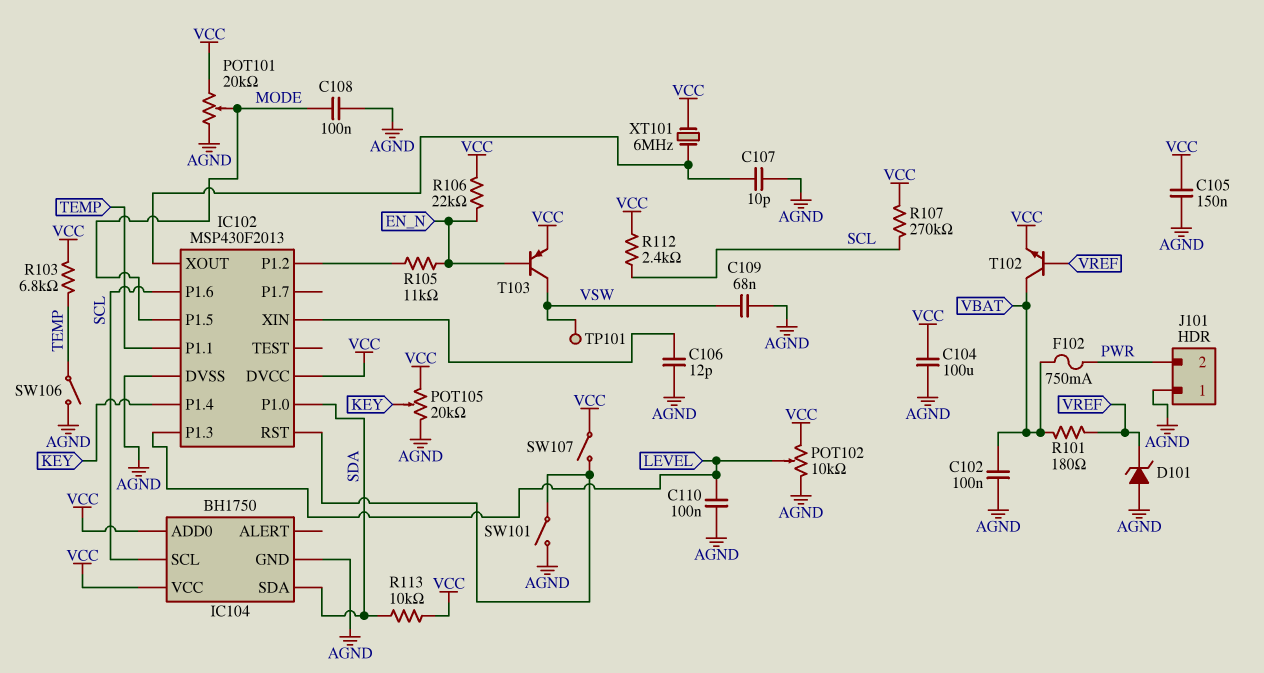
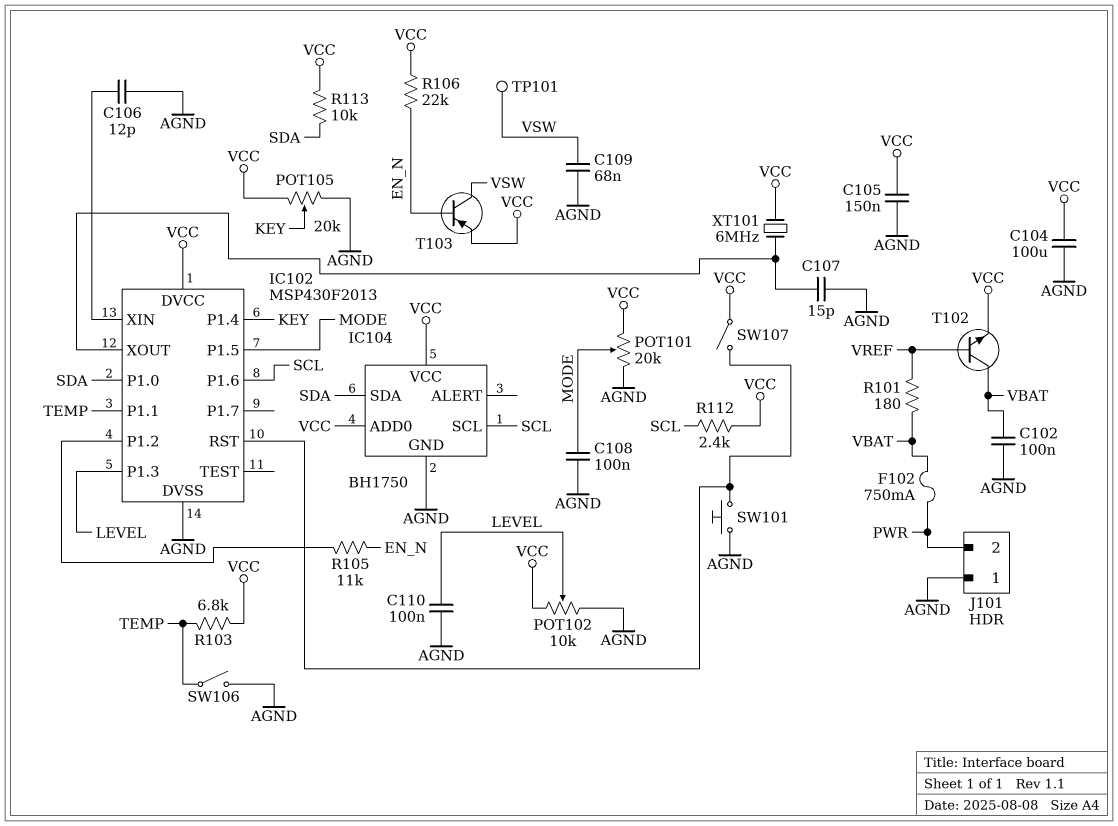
C107: 10pF (AGND, IC102/XOUT) -> 15pF (AGND, IC102/XOUT)
D101: zener (A AGND, K VREF) -> none
R107: 270k (SCL, VCC) -> none
SW101: switch (AGND, IC102/RST) -> button (AGND, IC102/RST)

